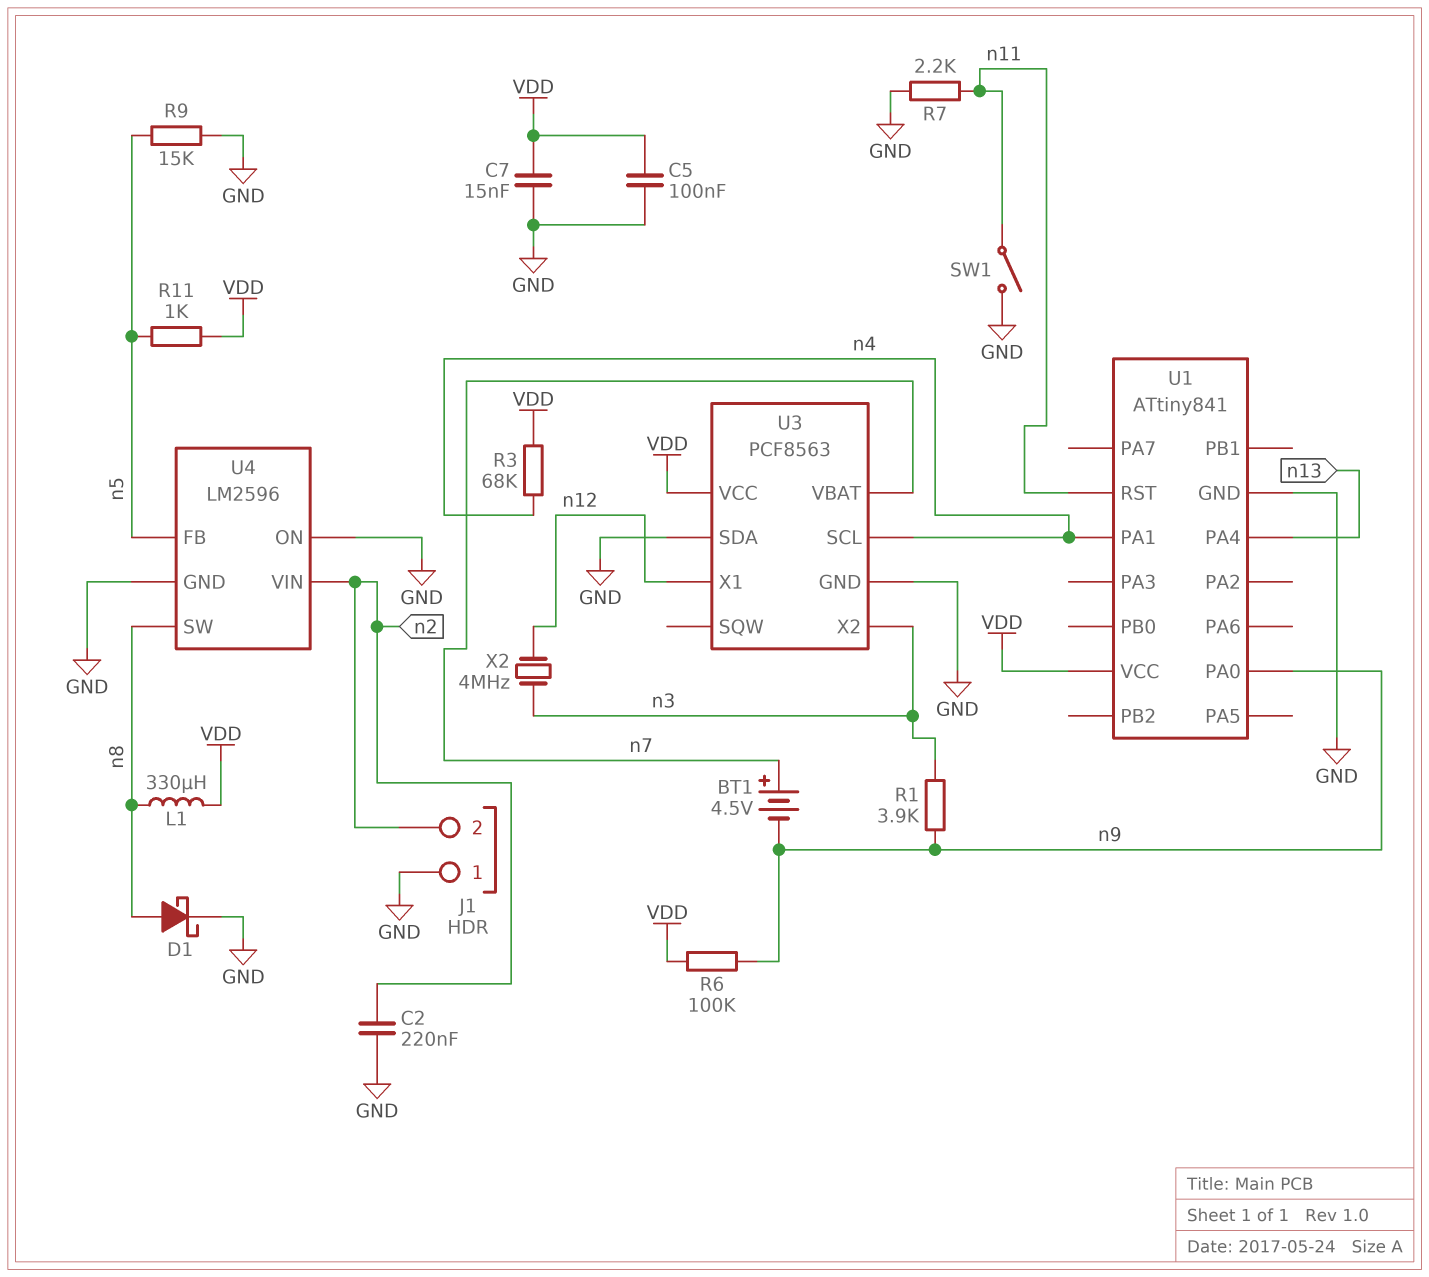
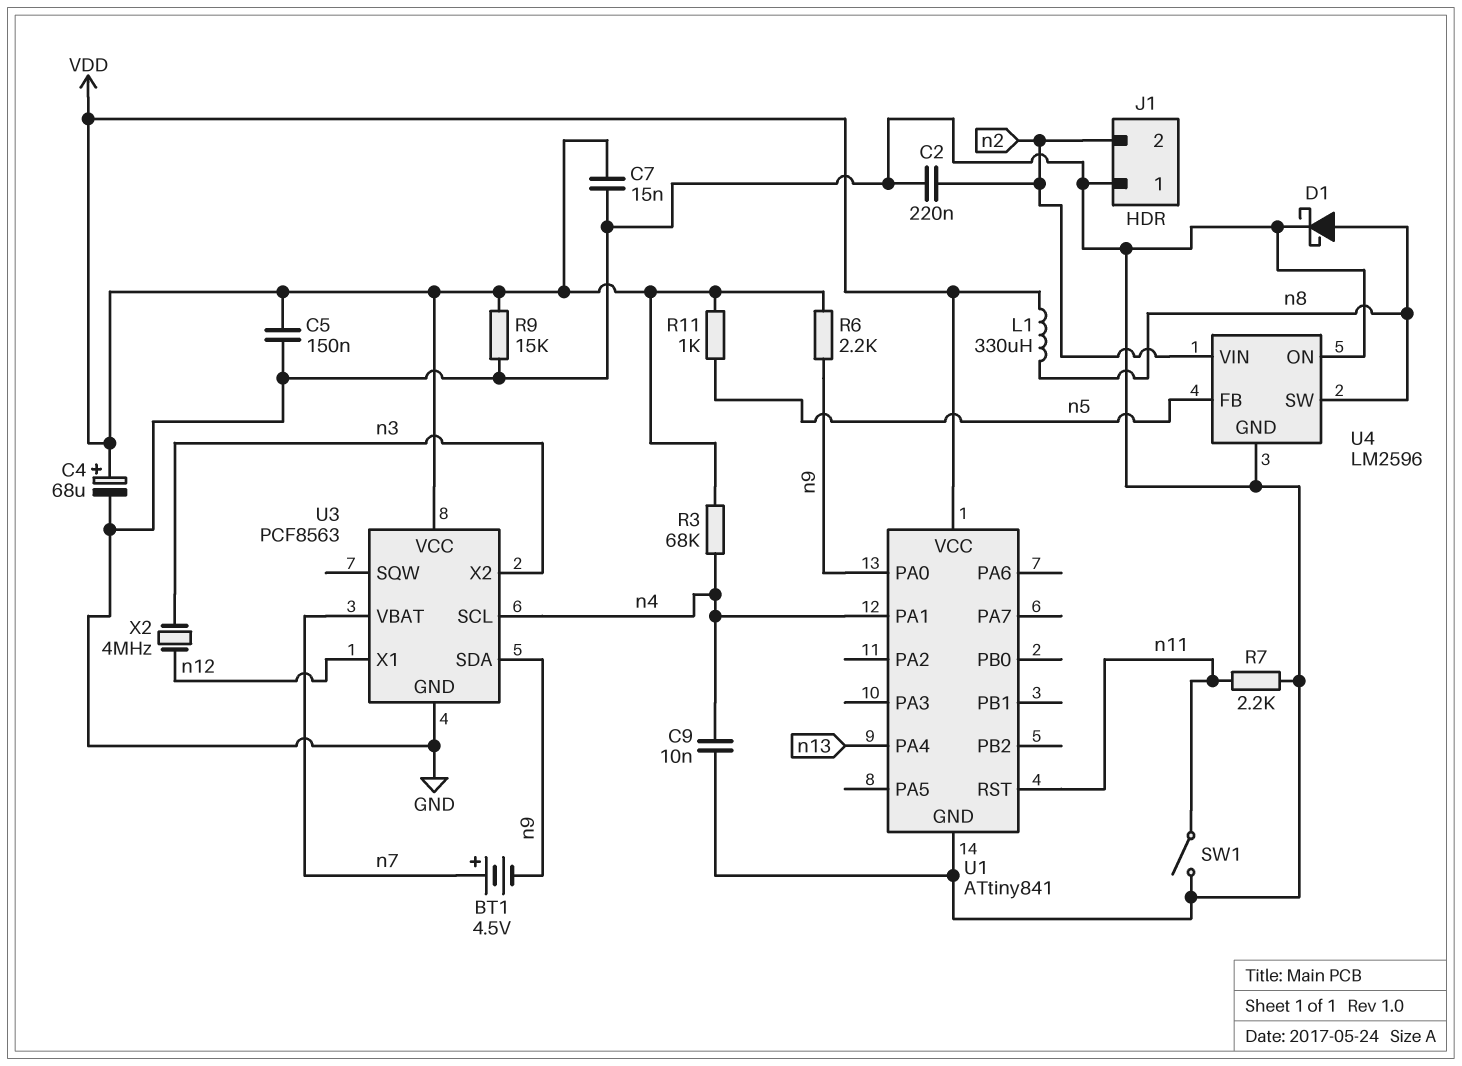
C4: none -> 68uF (plus VDD, minus GND)
C5: 100nF (GND, VDD) -> 150nF (GND, VDD)
C9: none -> 10nF (GND, n4)
R1: 3.9k (n3, n9) -> none
R6: 100k (VDD, n9) -> 2.2k (VDD, n9)
R9: 15k (GND, n5) -> 15k (GND, VDD)
U3 pin SDA: GND -> n9

